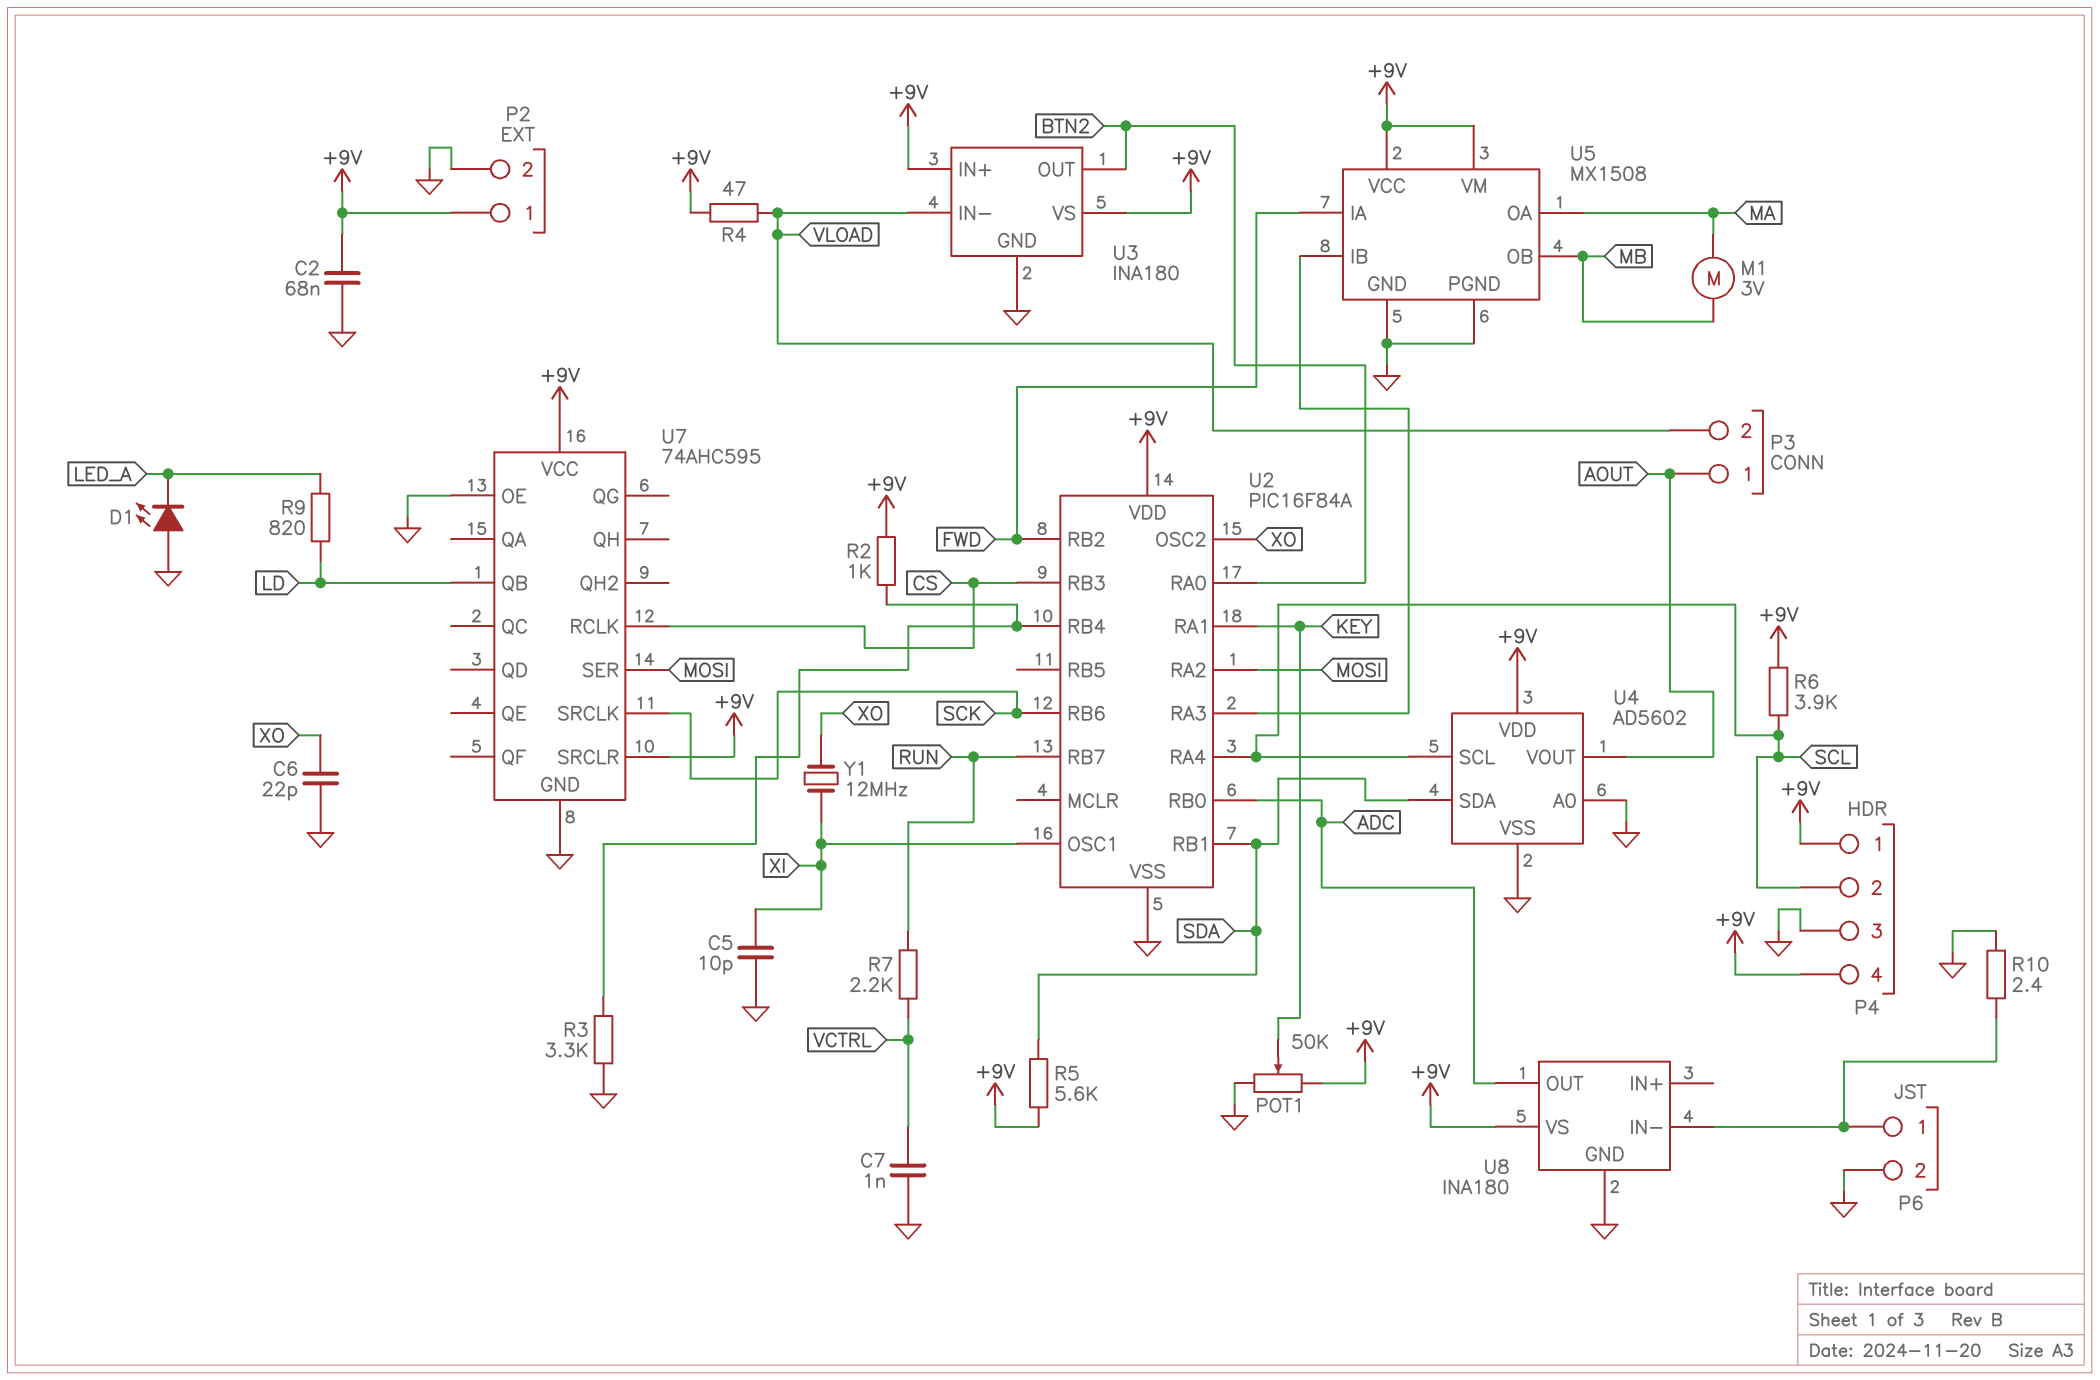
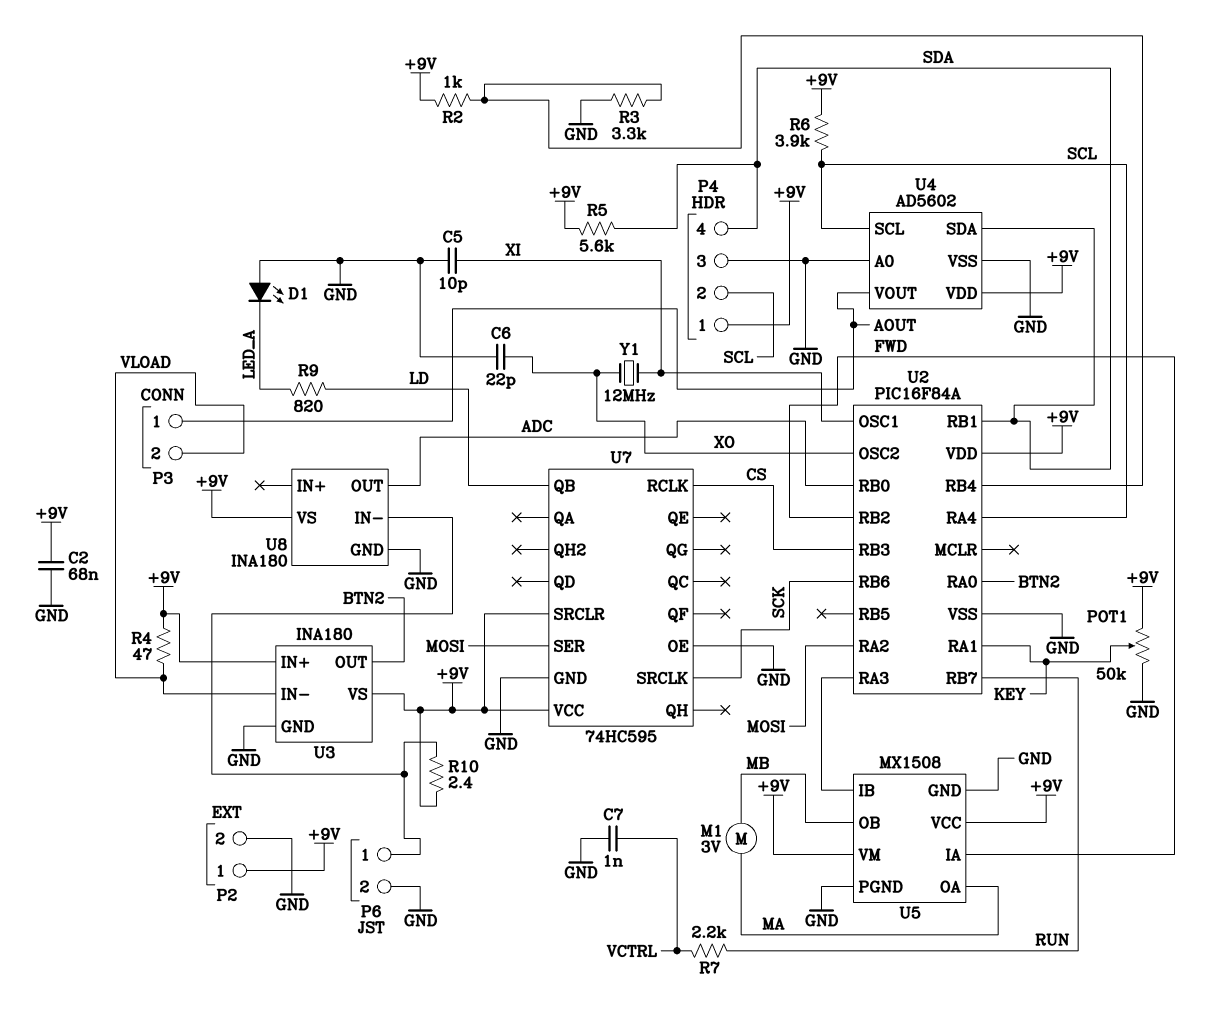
P4 pin 4: +9V -> SDA
R10: 2.4 (GND, P6/1) -> 2.4 (+9V, P6/1)
U7: 74AHC595 -> 74HC595

